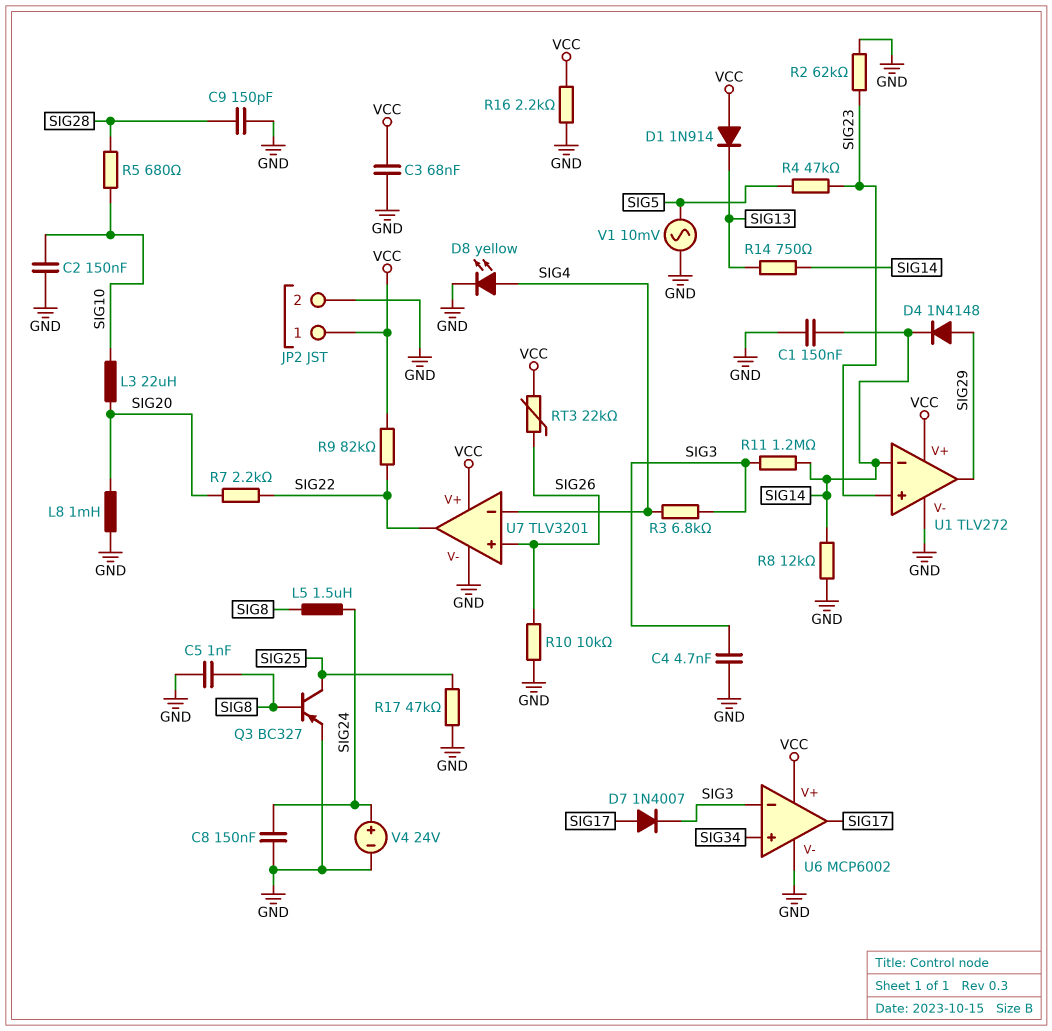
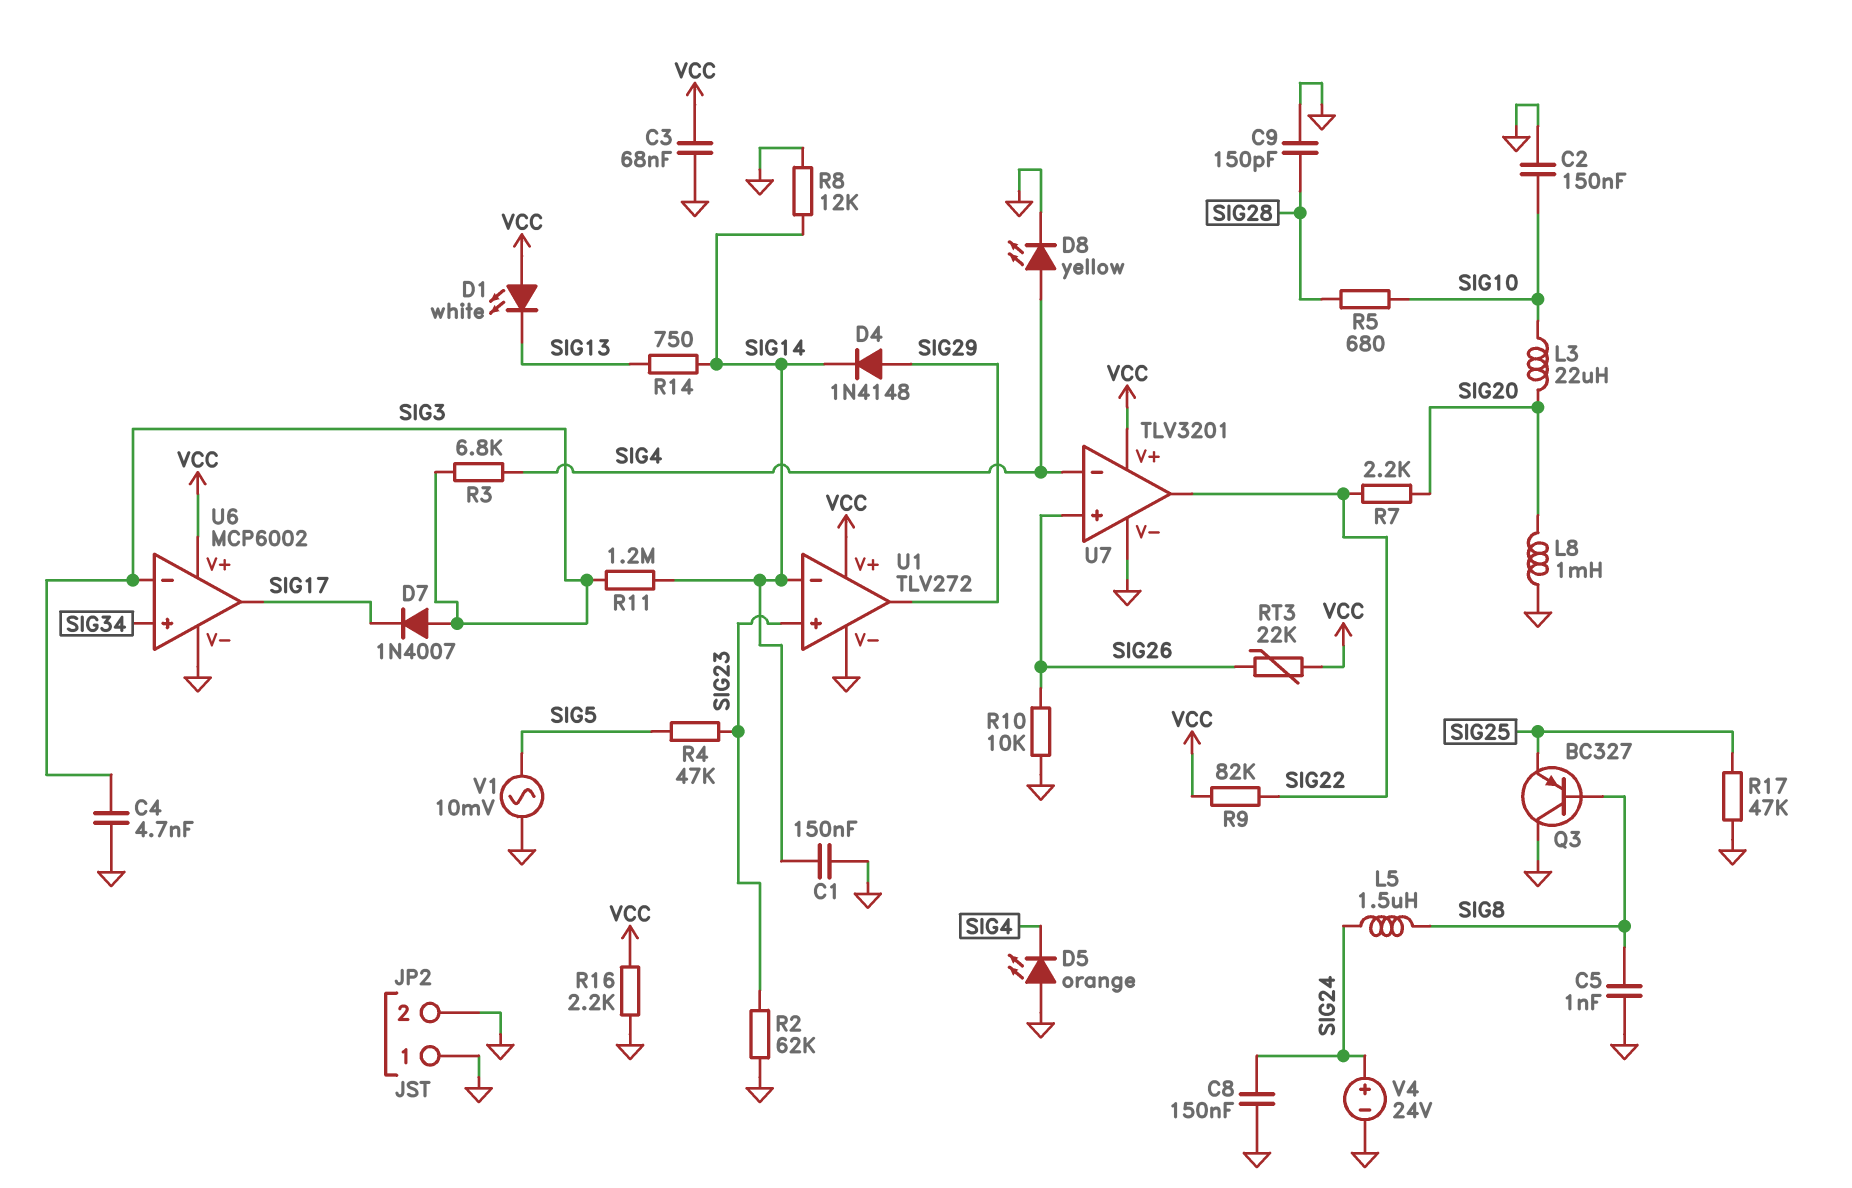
D1: diode 1N914 (A VCC, K SIG13) -> LED white (A VCC, K SIG13)
D5: none -> LED orange (A GND, K SIG4)
D7: diode 1N4007 (A SIG17, K SIG3) -> diode 1N4007 (A SIG3, K SIG17)
JP2 pin 1: VCC -> GND
Q3: PNP BC327 (B SIG8, C SIG25, E GND) -> PNP BC327 (B SIG8, C GND, E SIG25)

